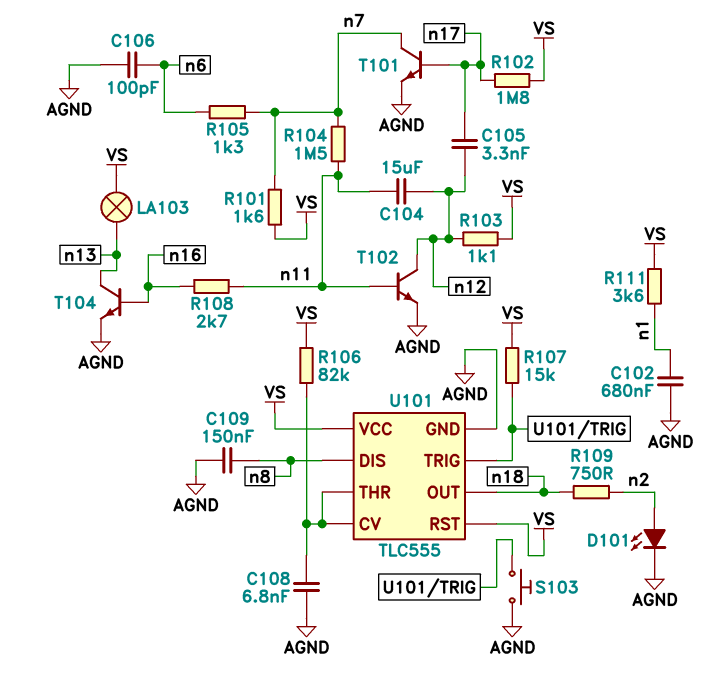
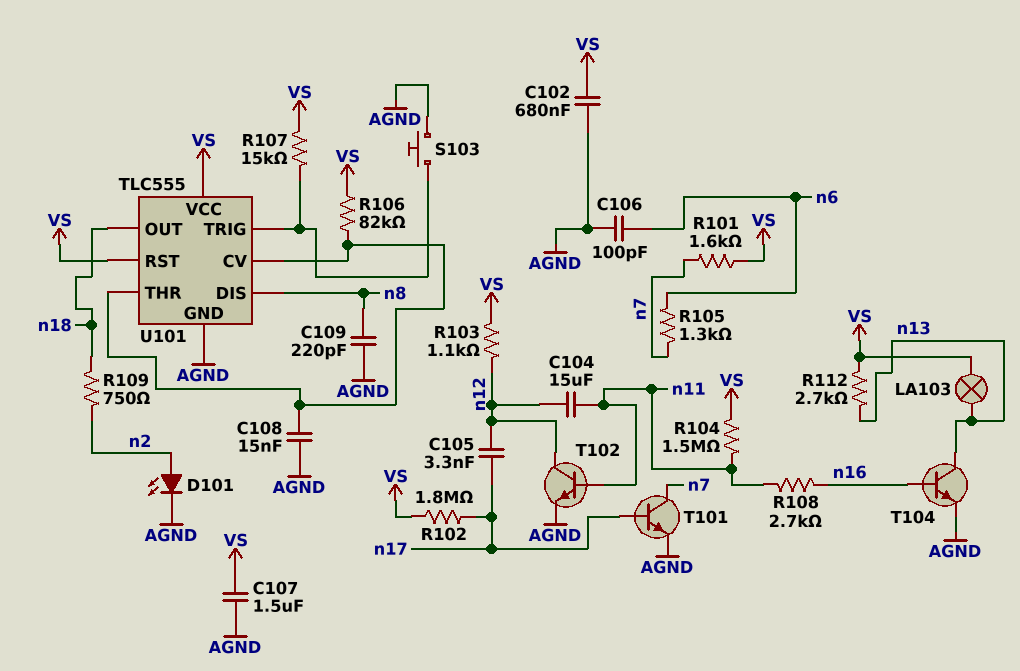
C102: 680nF (AGND, n1) -> 680nF (AGND, VS)
C107: none -> 1.5uF (AGND, VS)
C108: 6.8nF (AGND, U101/CV) -> 15nF (AGND, U101/CV)
C109: 150nF (AGND, n8) -> 220pF (AGND, n8)
R104: 1.5M (n7, n11) -> 1.5M (VS, n11)
R111: 3.6k (VS, n1) -> none
R112: none -> 2.7k (VS, n13)

